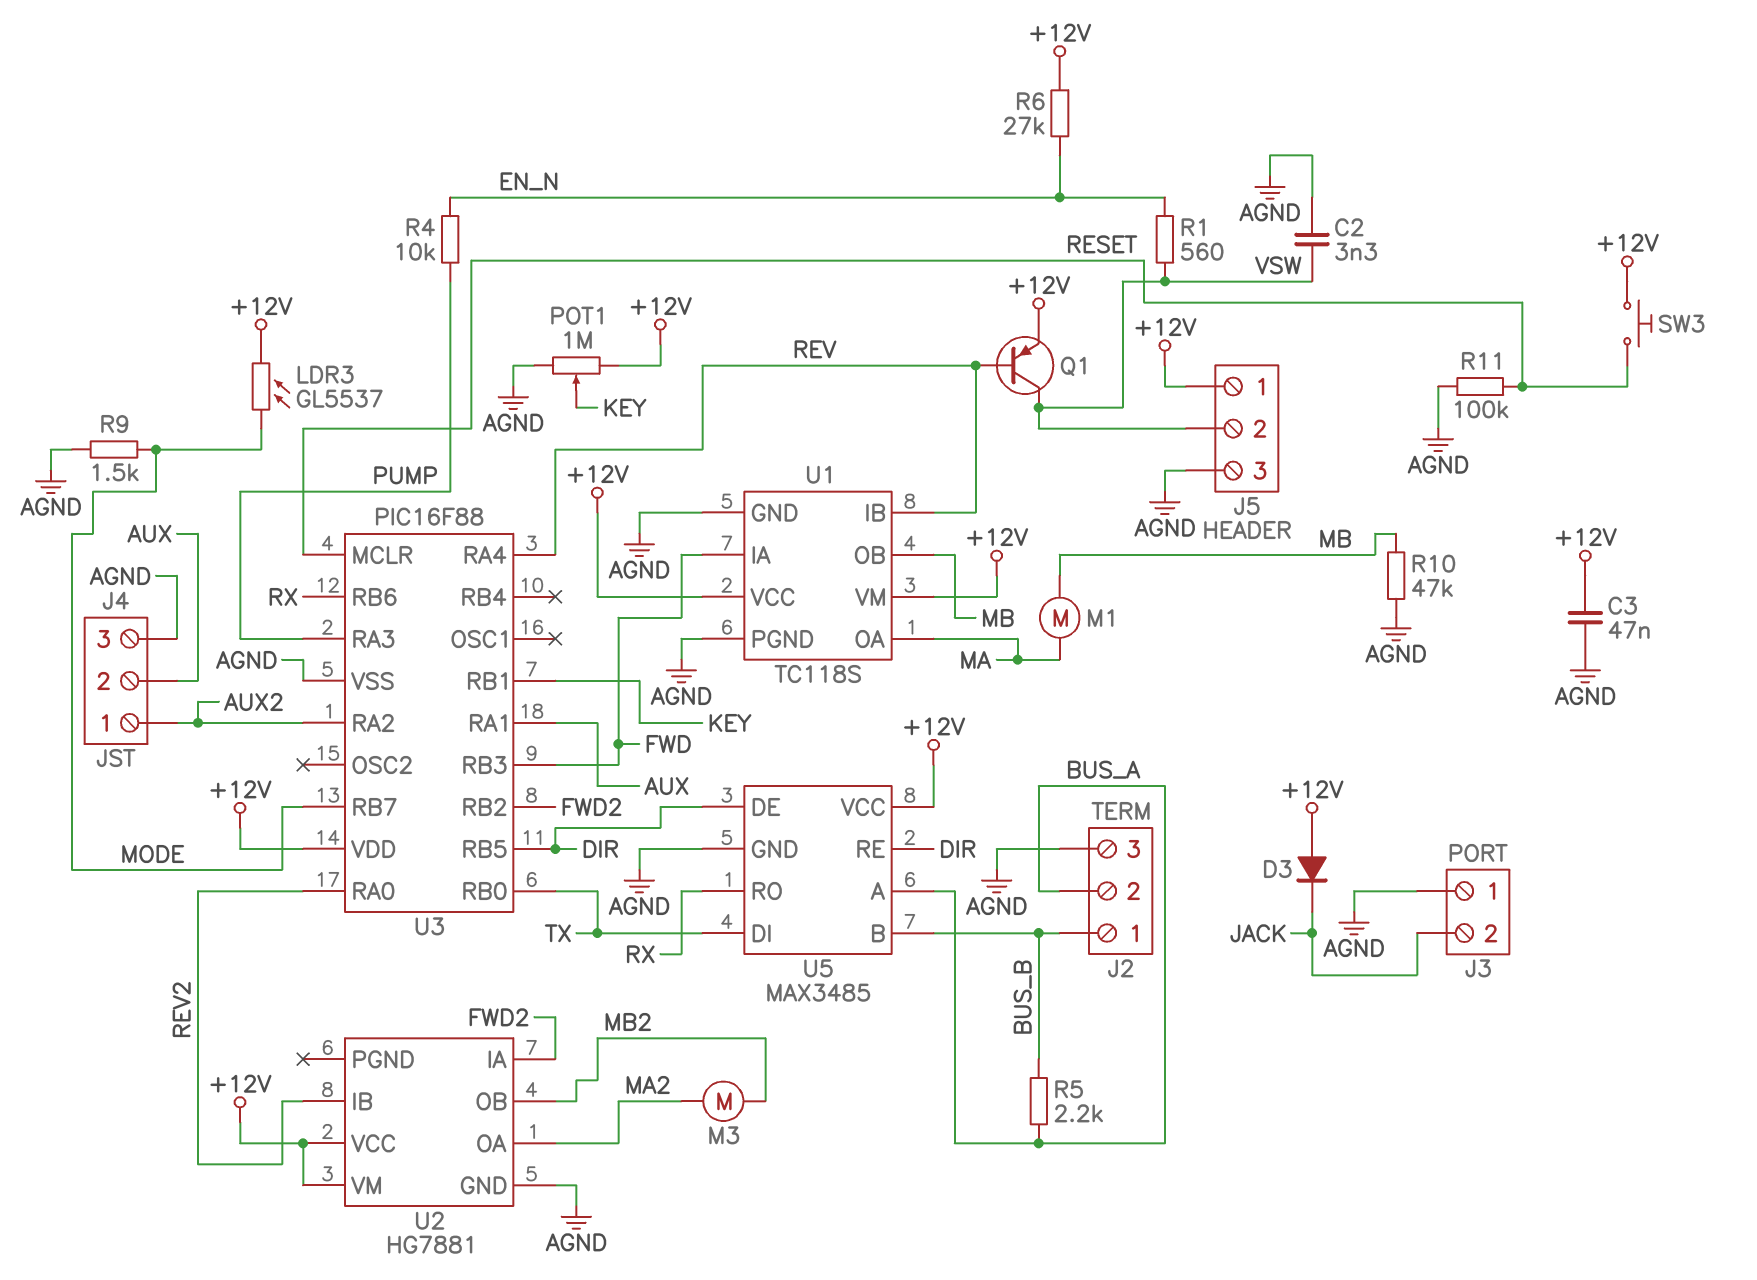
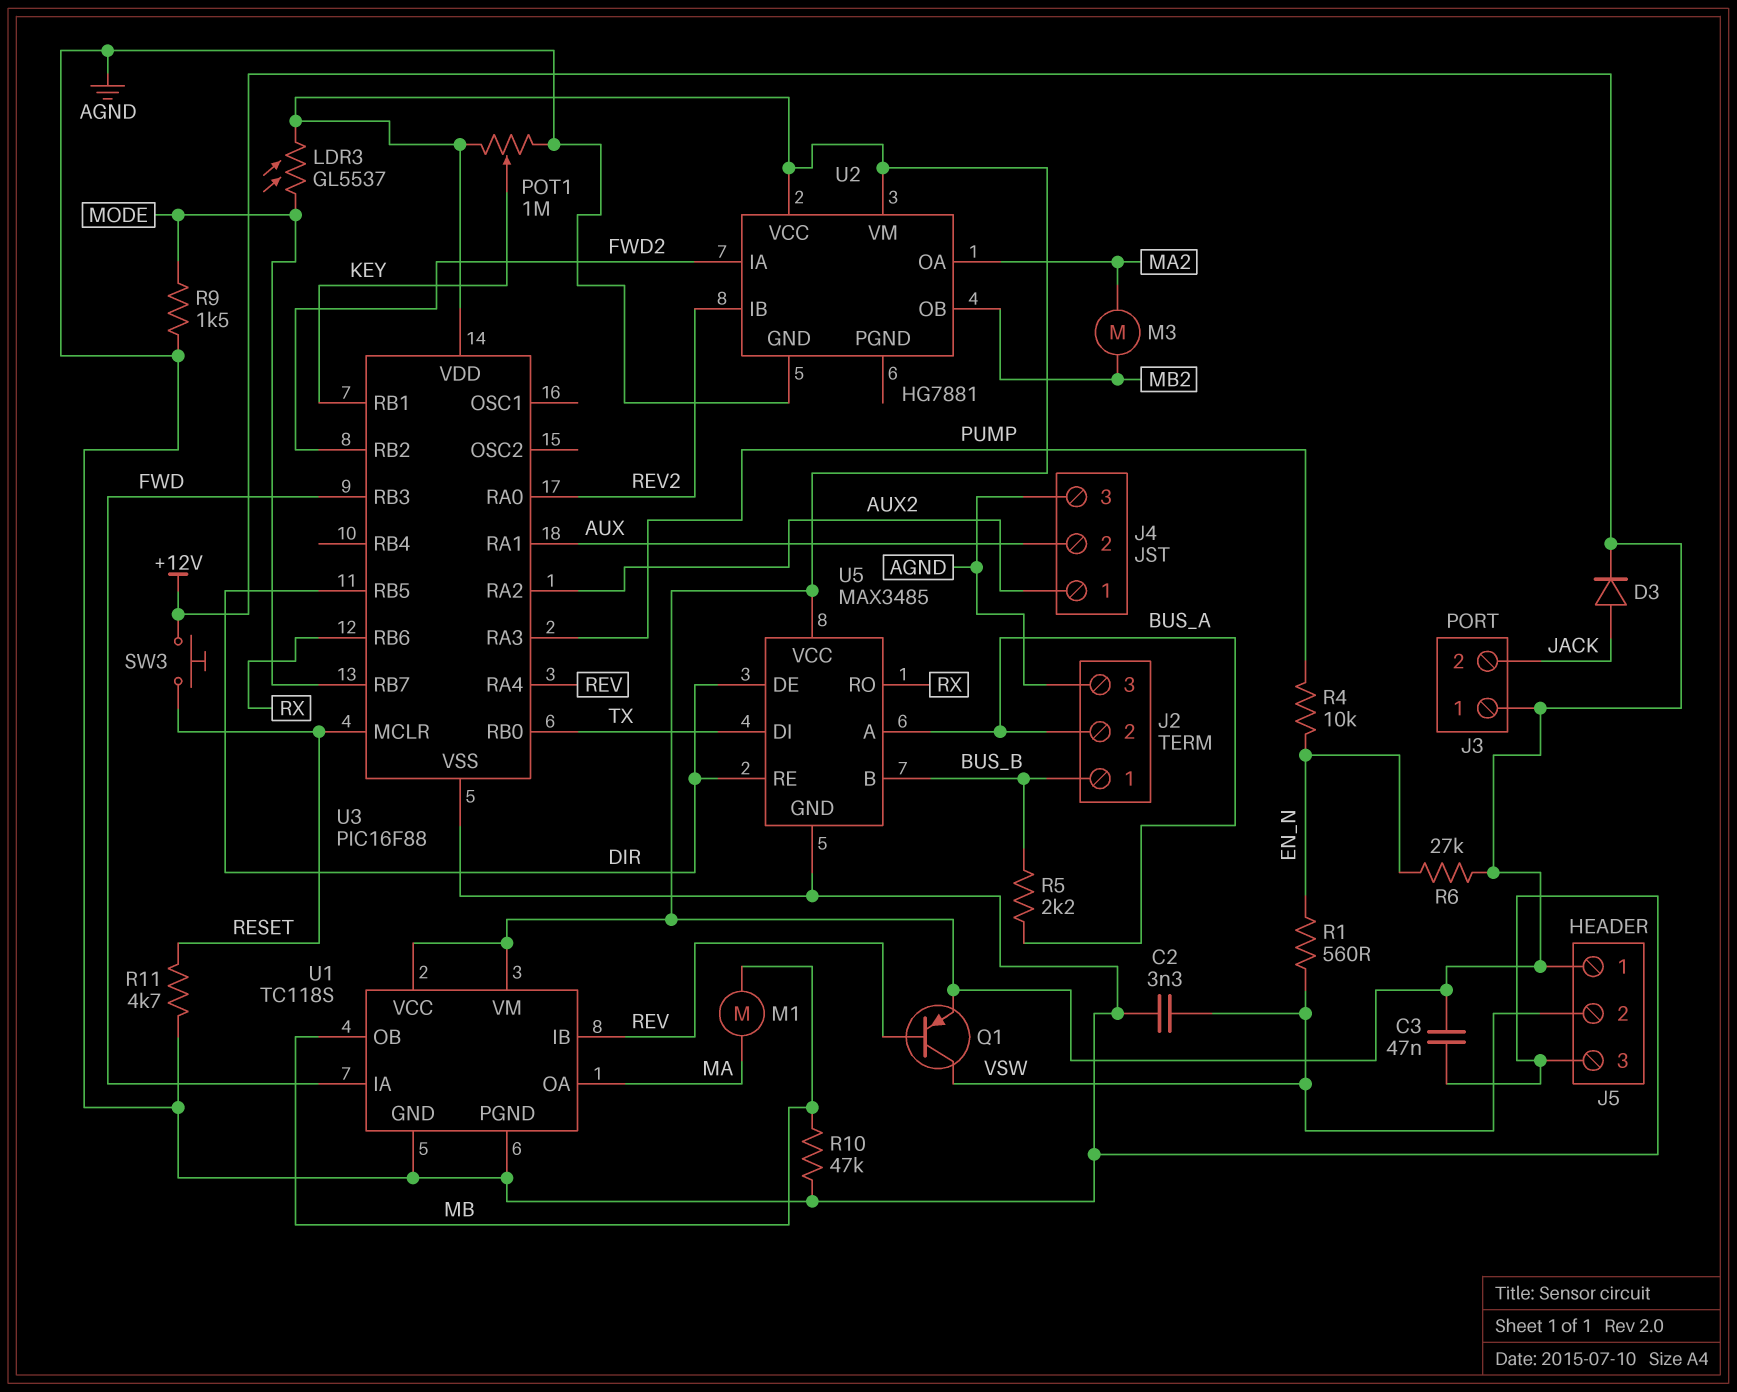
D3: diode (A +12V, K JACK) -> diode (A JACK, K +12V)
J3 pin 1: AGND -> +12V
R11: 100k (AGND, RESET) -> 4.7k (AGND, RESET)

